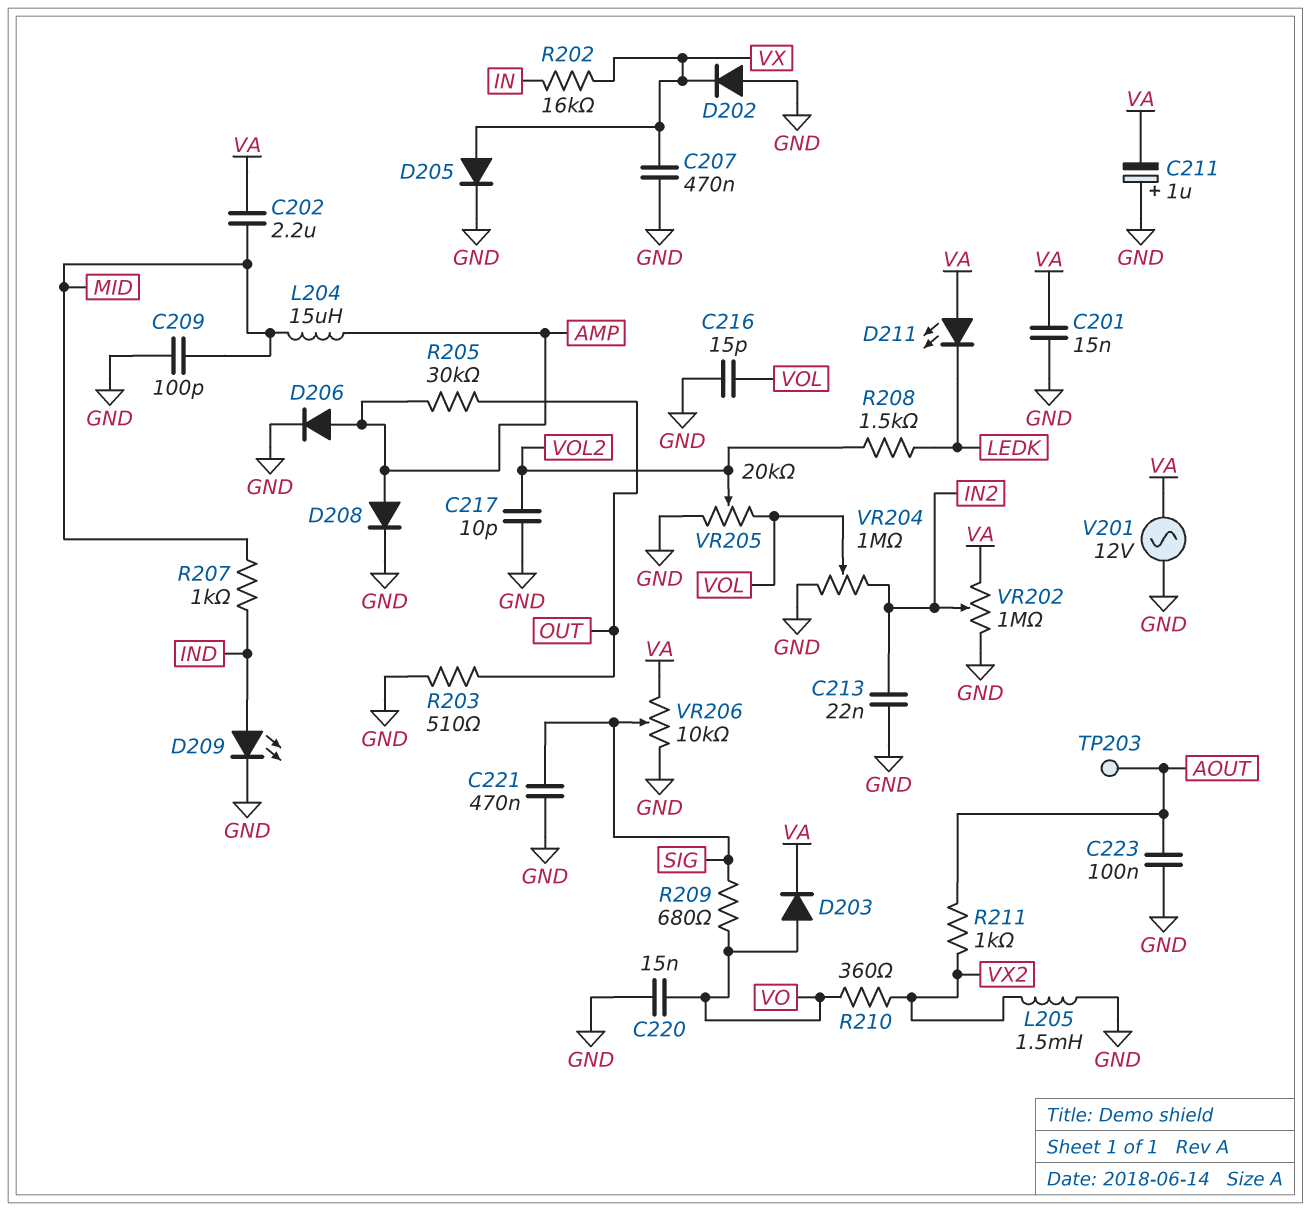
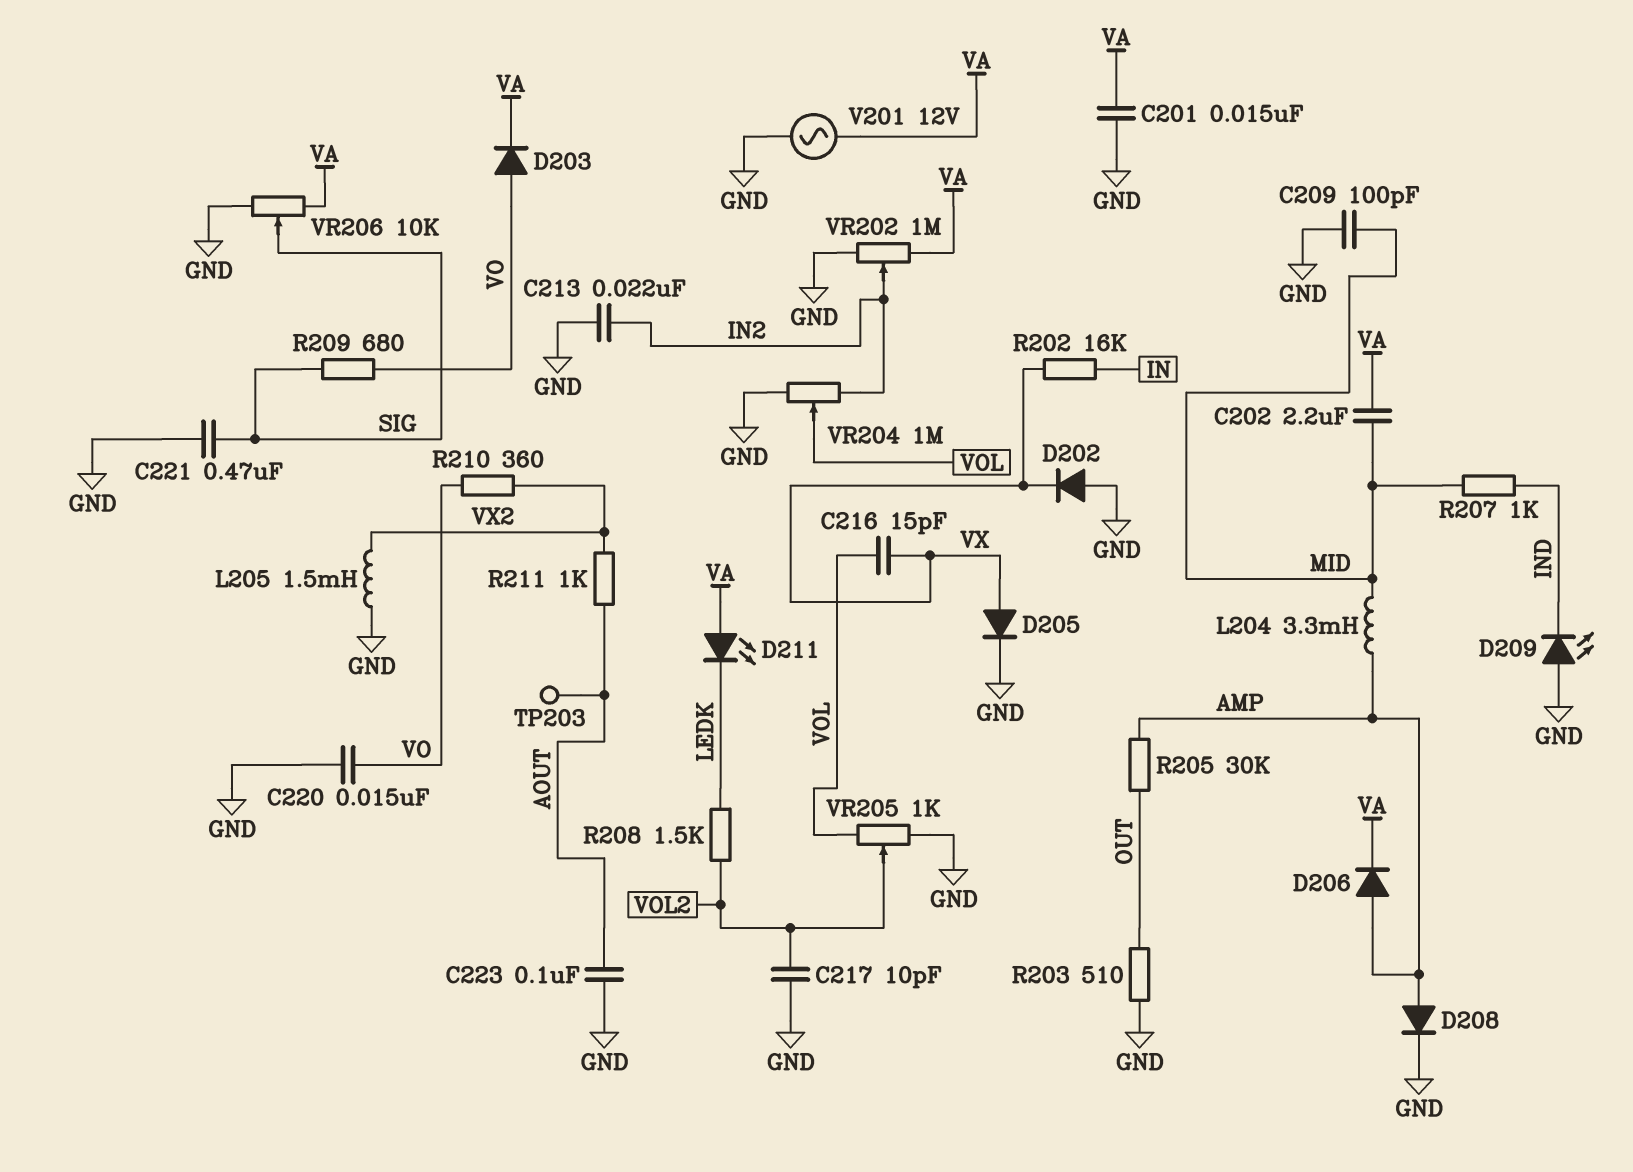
C207: 470nF (GND, VX) -> none
C211: 1uF (plus GND, minus VA) -> none
C216: 15pF (GND, VOL) -> 15pF (VOL, VX)
D206: diode (A AMP, K GND) -> diode (A AMP, K VA)
D209: LED (A IND, K GND) -> LED (A GND, K IND)
L204: 15uH (AMP, MID) -> 3.3mH (AMP, MID)
VR205: 20k (GND, VOL, wiper VOL2) -> 1k (GND, VOL, wiper VOL2)

